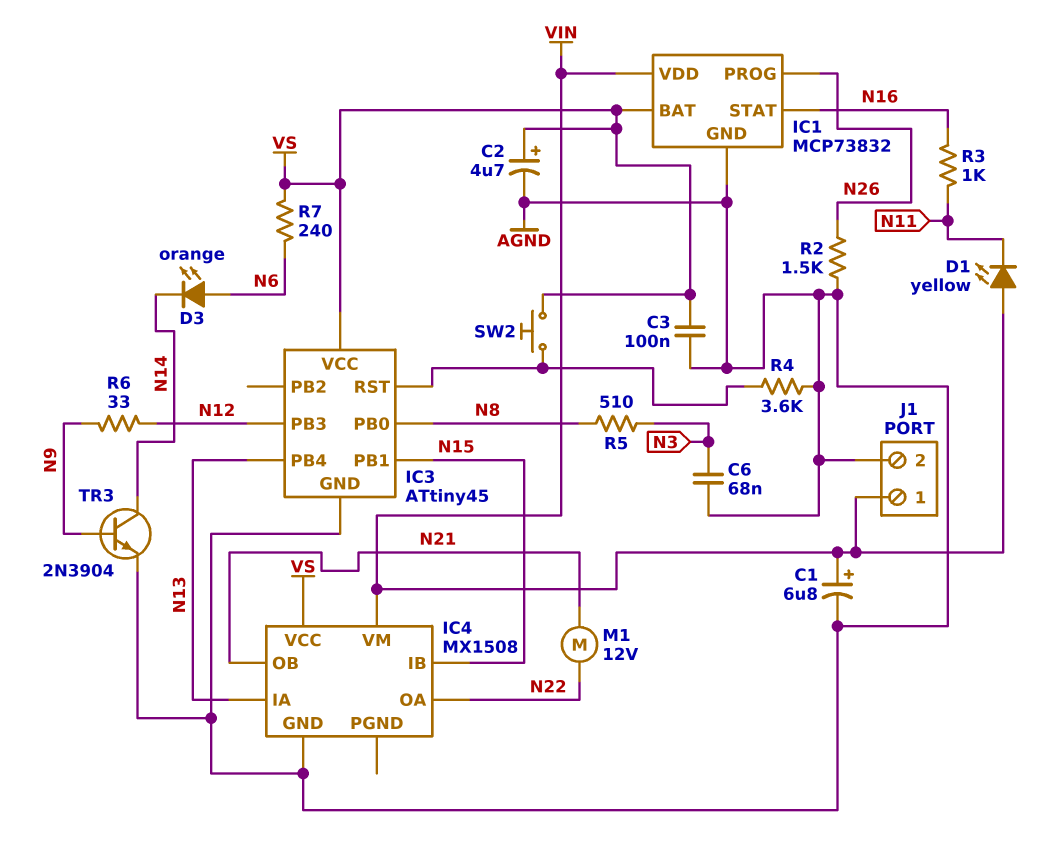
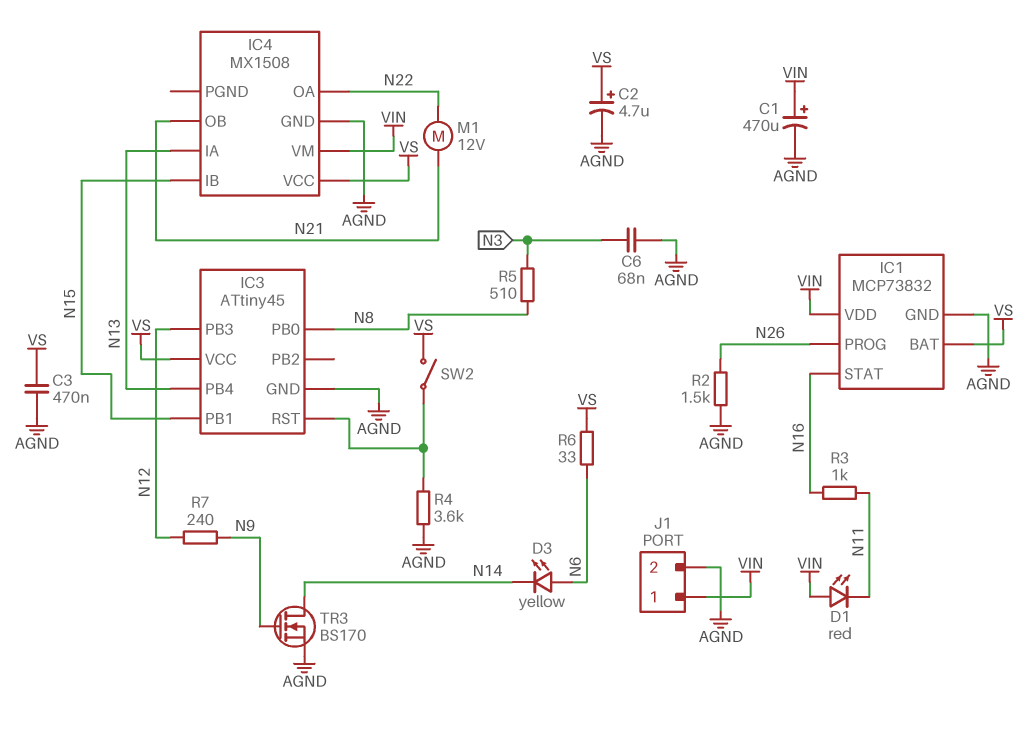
C1: 6.8uF (plus VIN, minus AGND) -> 470uF (plus VIN, minus AGND)
C3: 100nF (AGND, VS) -> 470nF (AGND, VS)
D1: LED yellow (A VIN, K N11) -> LED red (A VIN, K N11)
D3: LED orange (A N6, K N14) -> LED yellow (A N6, K N14)
R6: 33 (N9, N12) -> 33 (N6, VS)
R7: 240 (N6, VS) -> 240 (N9, N12)
SW2: button (IC3/RST, VS) -> switch (IC3/RST, VS)
TR3: NPN 2N3904 (B N9, C N14, E AGND) -> NMOS BS170 (G N9, D N14, S AGND)

